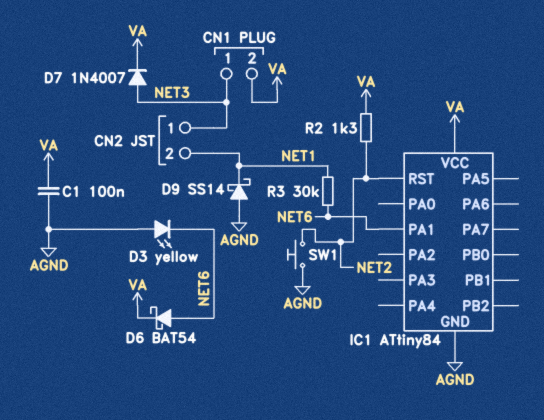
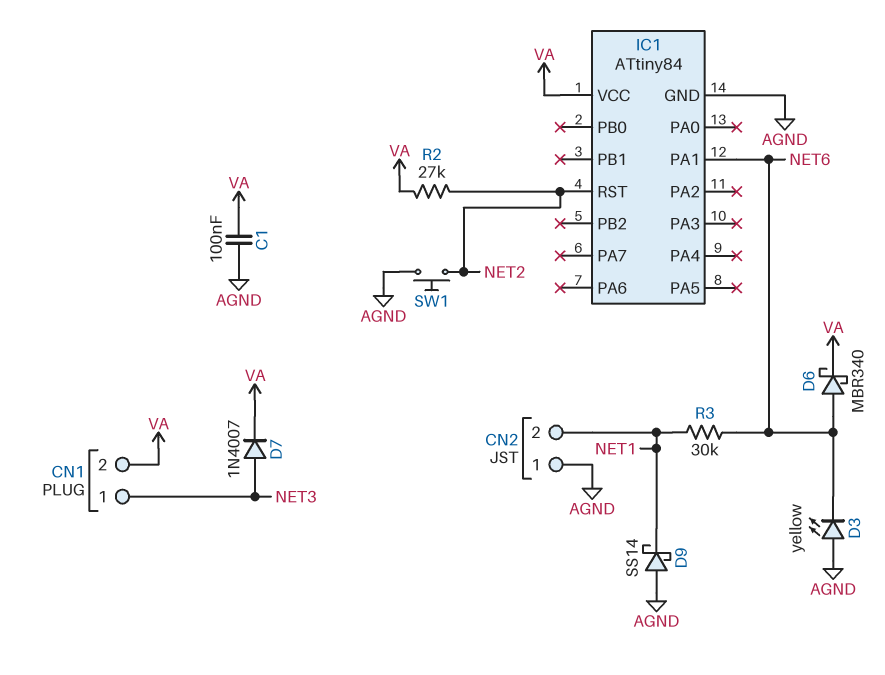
CN2 pin 1: NET3 -> AGND
D6: schottky BAT54 (A NET6, K VA) -> schottky MBR340 (A NET6, K VA)
R2: 1.3k (NET2, VA) -> 27k (NET2, VA)

